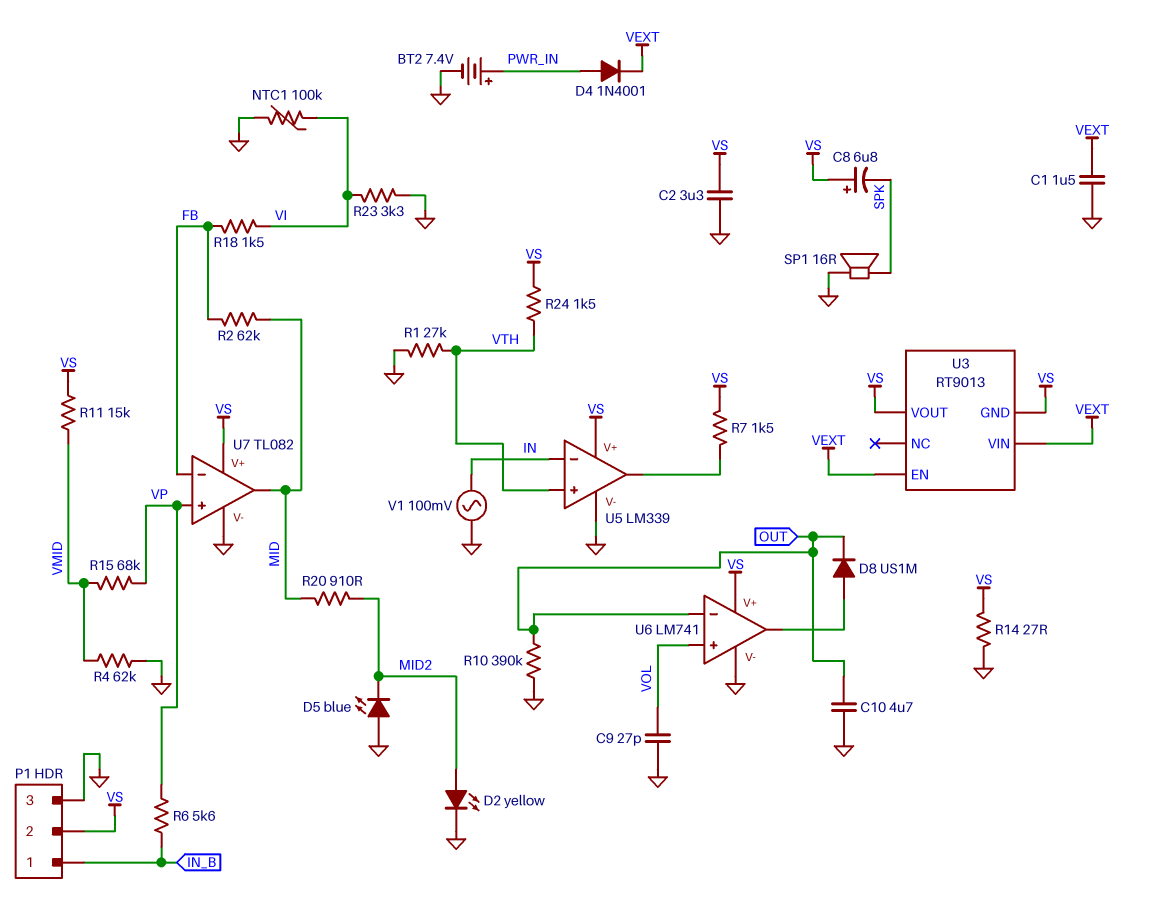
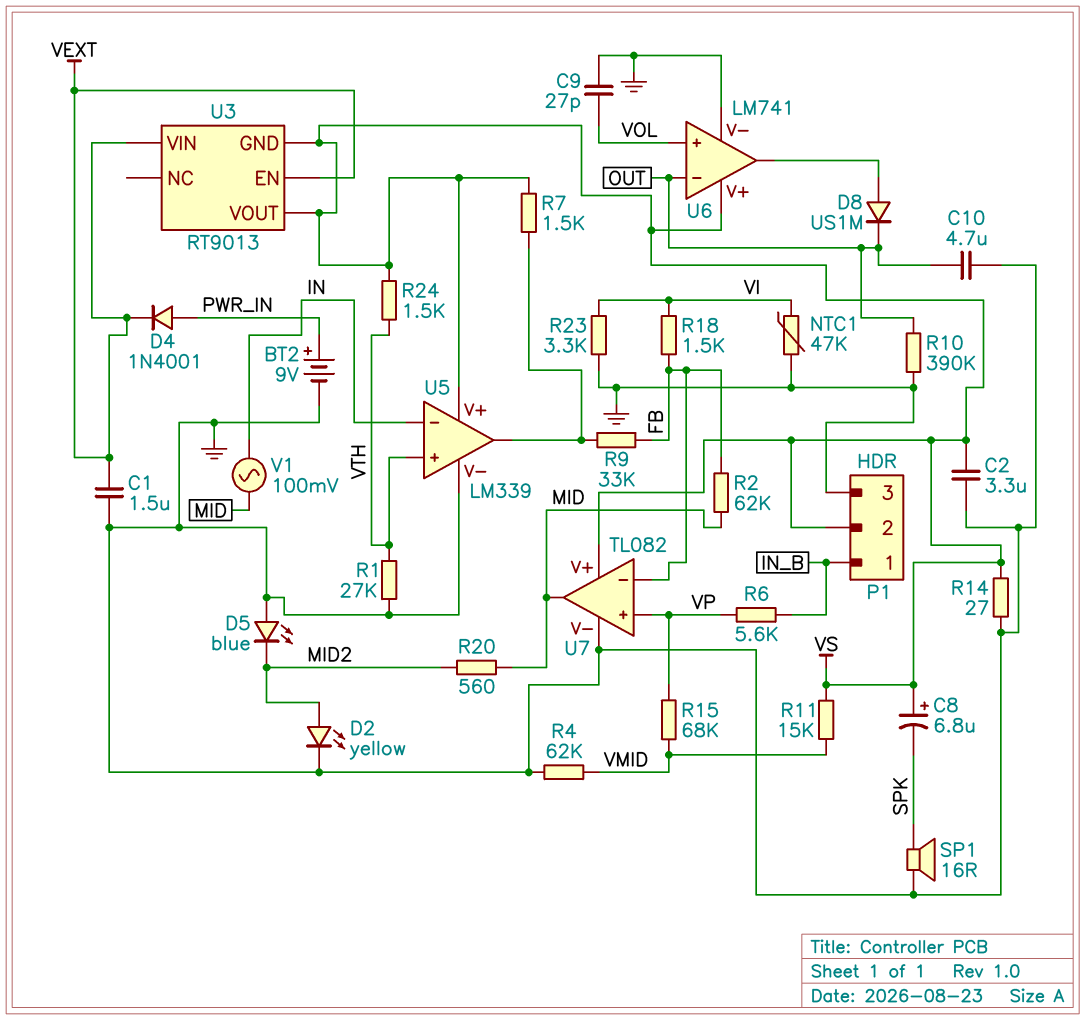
BT2: 7.4V (plus PWR_IN, minus GND) -> 9V (plus PWR_IN, minus GND)
NTC1: 100k (GND, VI) -> 47k (GND, VI)
R9: none -> 33k (FB, U5/out)
R20: 910 (MID, MID2) -> 560 (MID, MID2)
V1: AC 100mV (GND, IN) -> AC 100mV (IN, MID)

